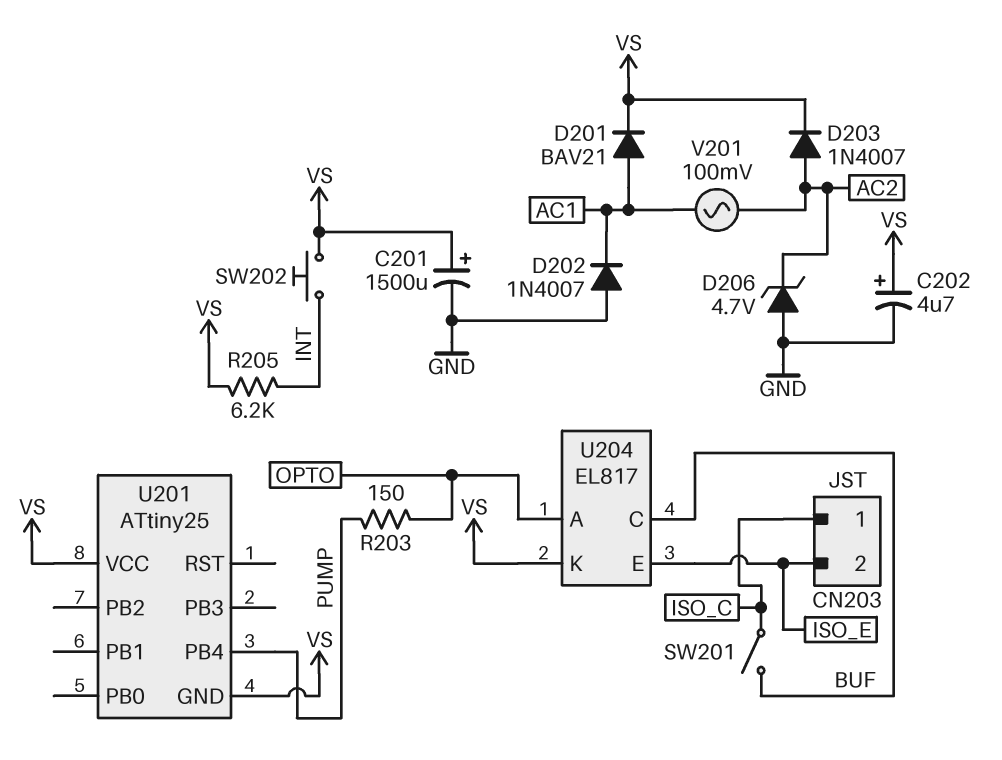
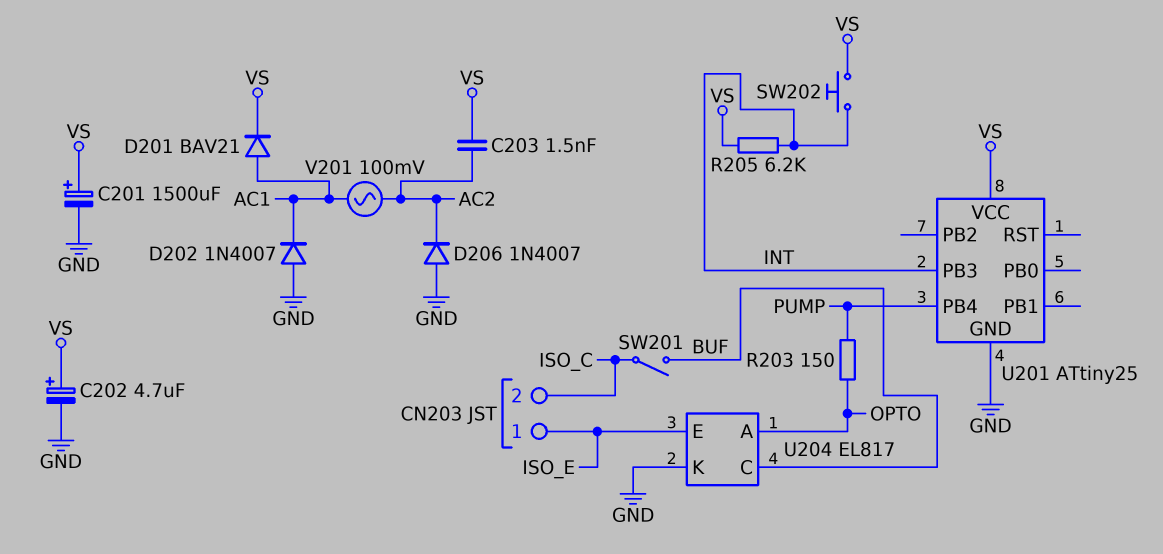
C203: none -> 1.5nF (AC2, VS)
CN203 pin 1: ISO_C -> ISO_E
CN203 pin 2: ISO_E -> ISO_C
D203: diode 1N4007 (A AC2, K VS) -> none
D206: zener 4.7V (A GND, K AC2) -> diode 1N4007 (A GND, K AC2)
U201 pin GND: VS -> GND
U201 pin PB3: none -> INT
U204 pin K: VS -> GND

